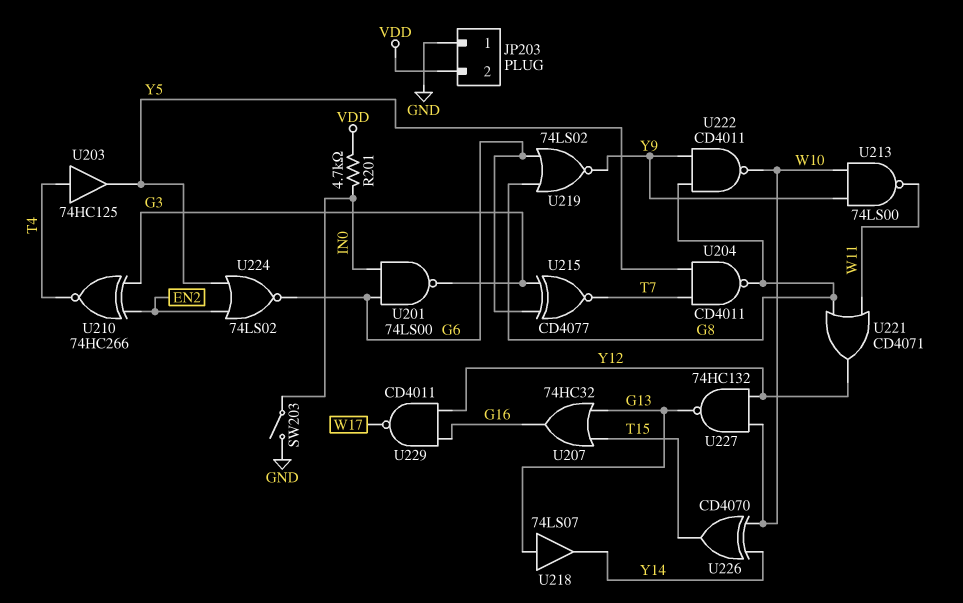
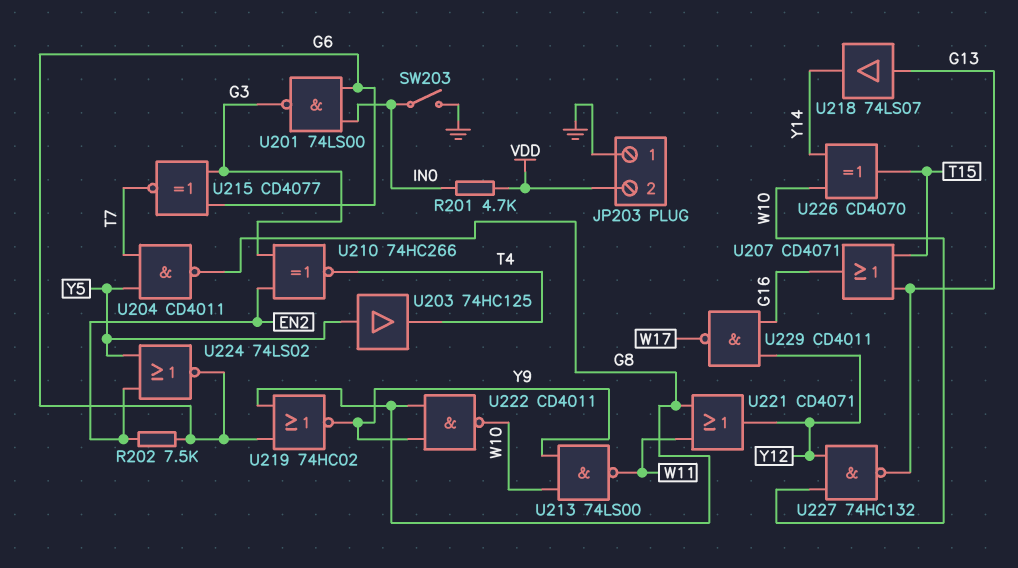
R202: none -> 7.5k (EN2, G6)
U203: buffer 74HC125 (in T4, out Y5) -> buffer 74HC125 (in Y5, out T4)
U207: OR 74HC32 (in G13, in T15, out G16) -> OR CD4071 (in G13, in T15, out G16)
U219: NOR 74LS02 (in G6, in G8, out Y9) -> NOR 74HC02 (in G6, in G8, out Y9)

